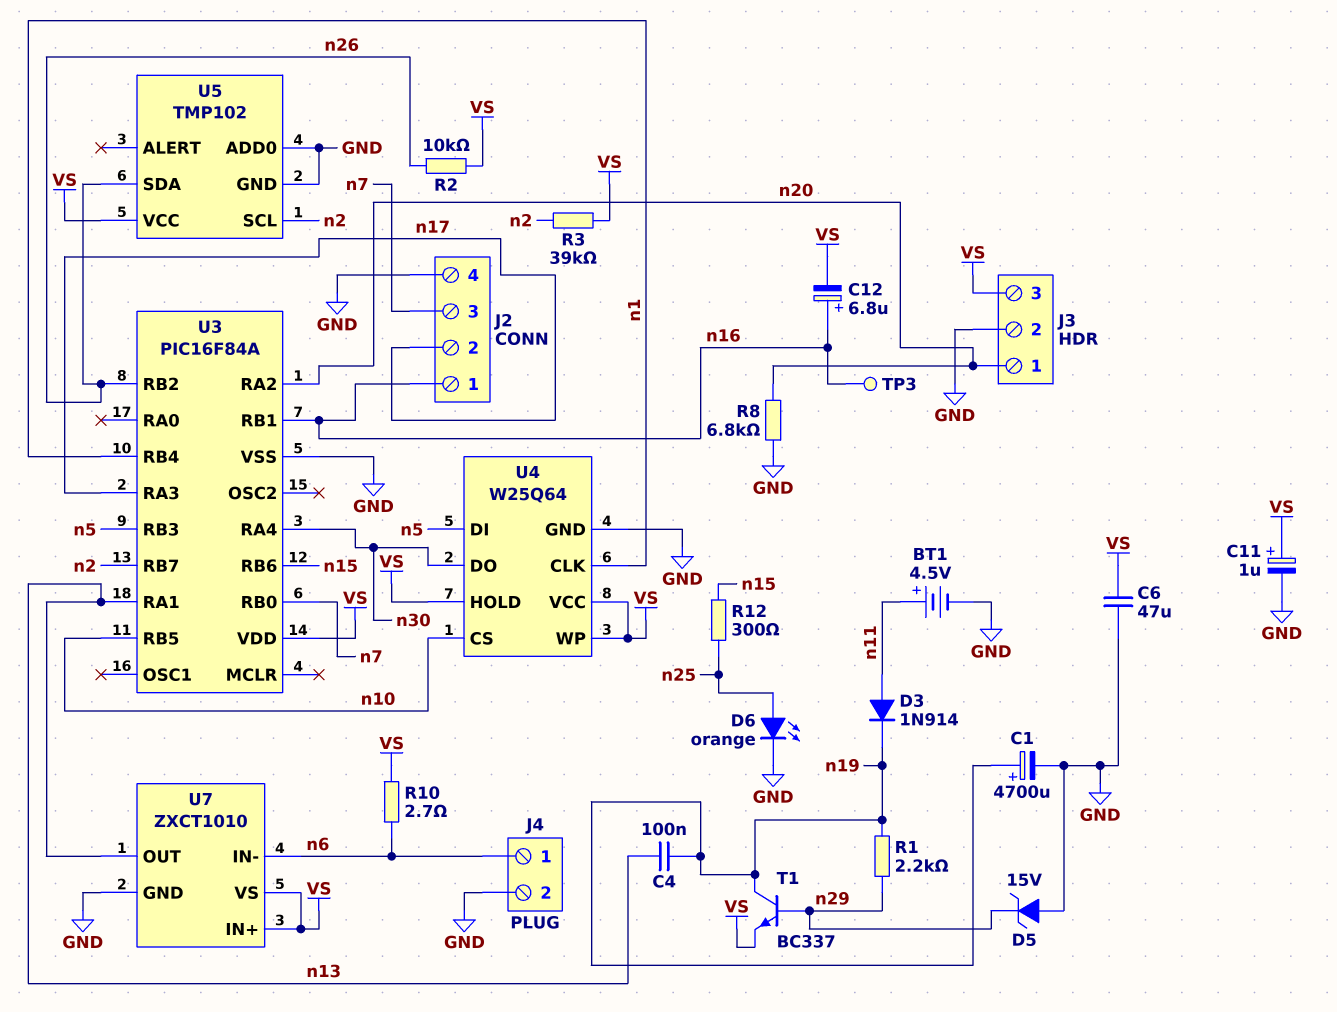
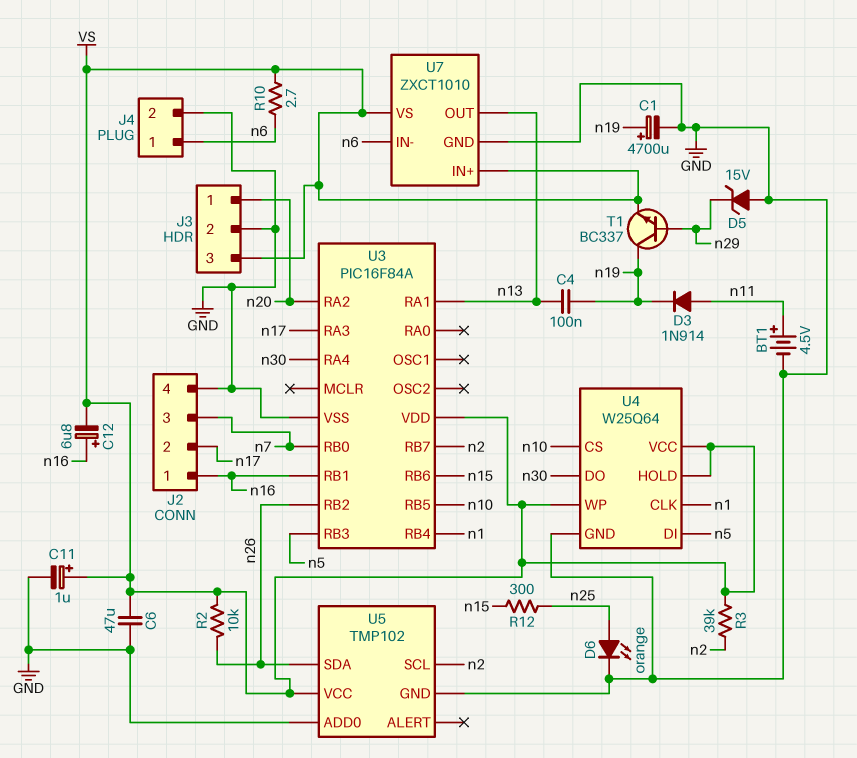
R1: 2.2k (n19, n29) -> none
R8: 6.8k (GND, n20) -> none
TP3: test point (n16) -> none

